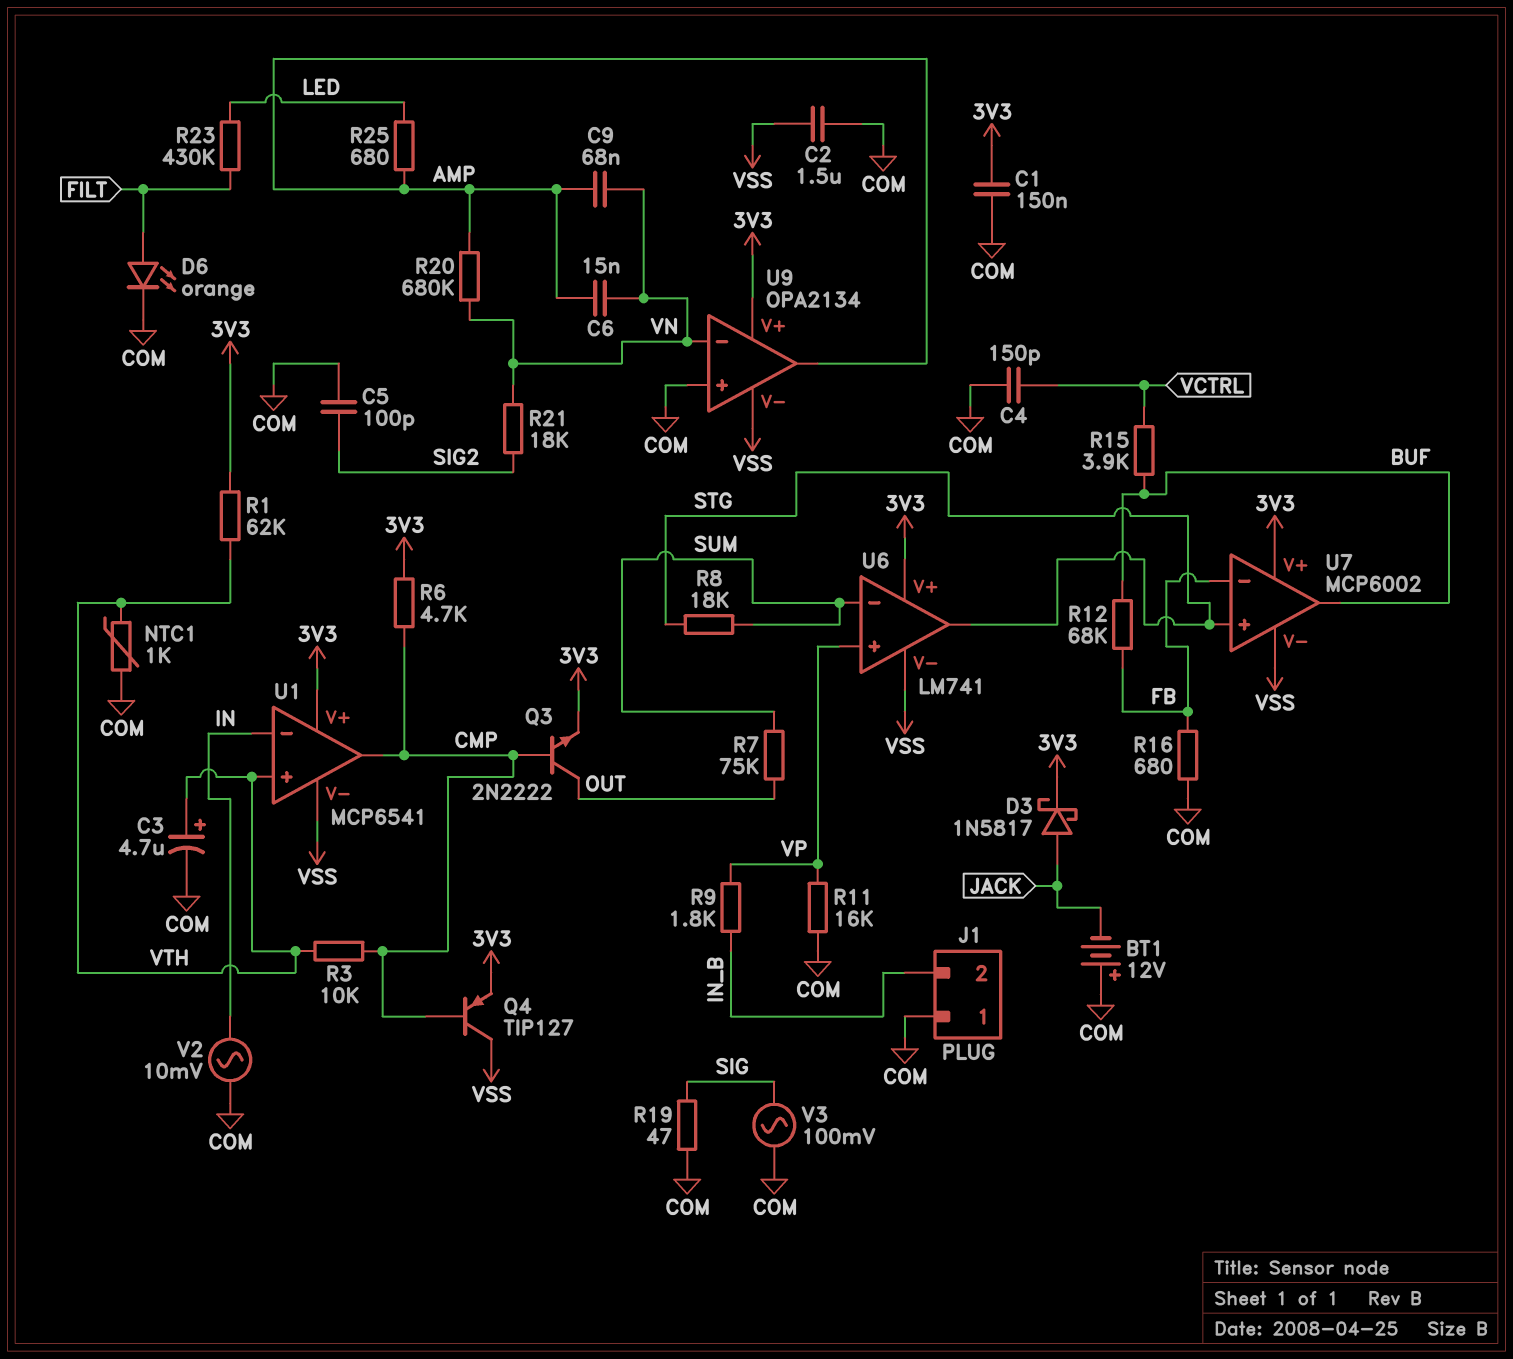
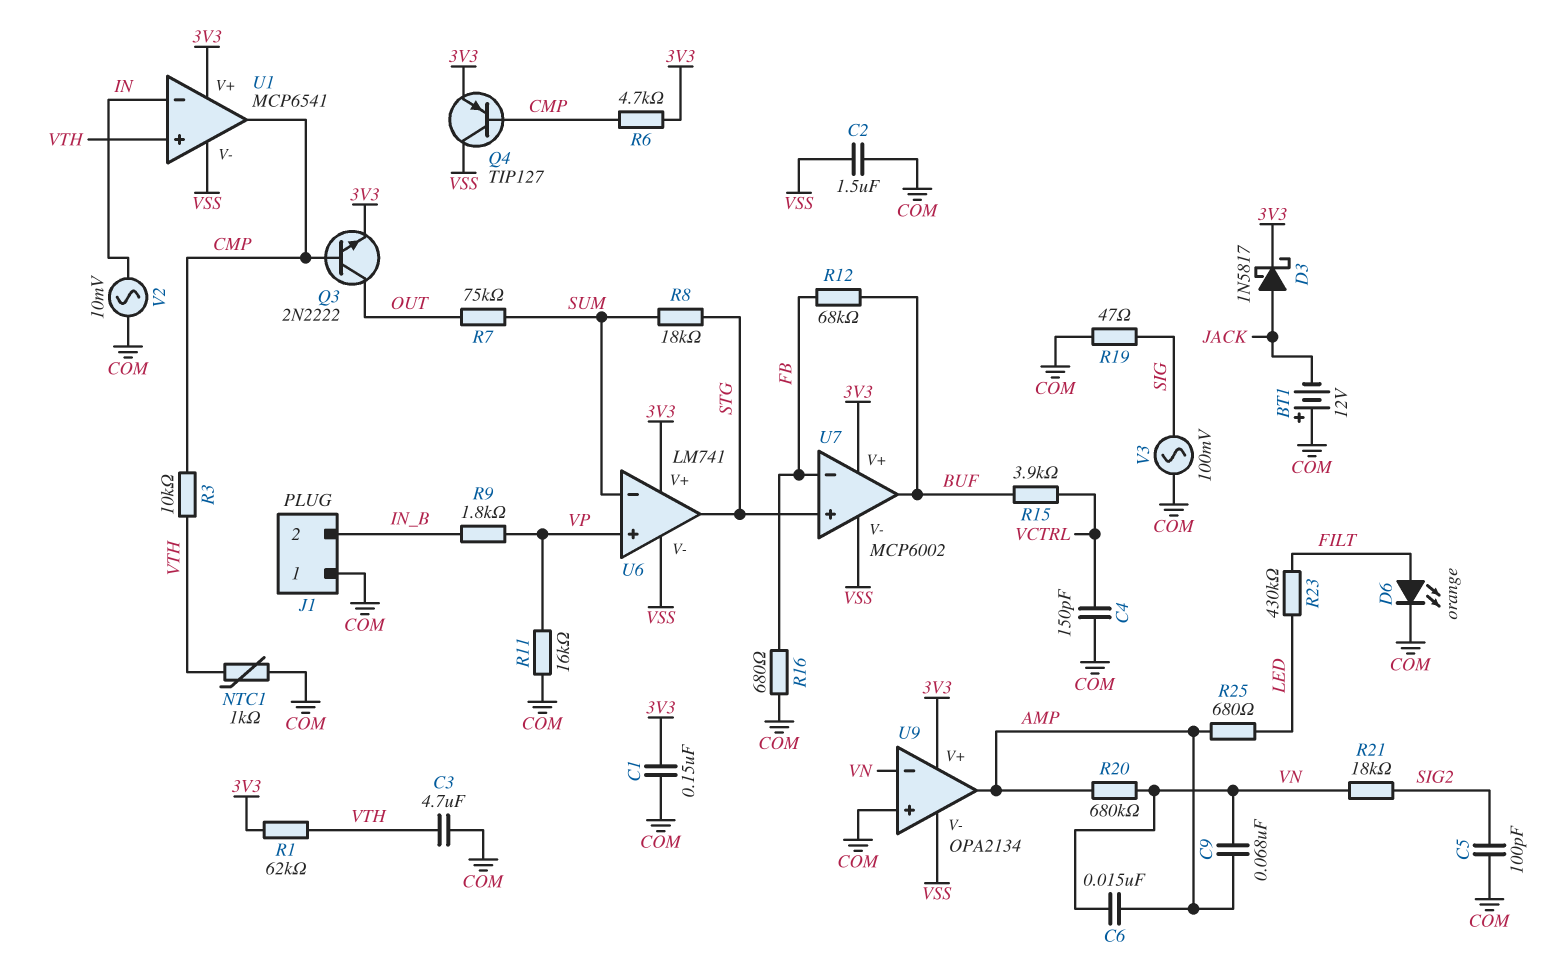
C3: 4.7uF (plus VTH, minus COM) -> 4.7uF (COM, VTH)

